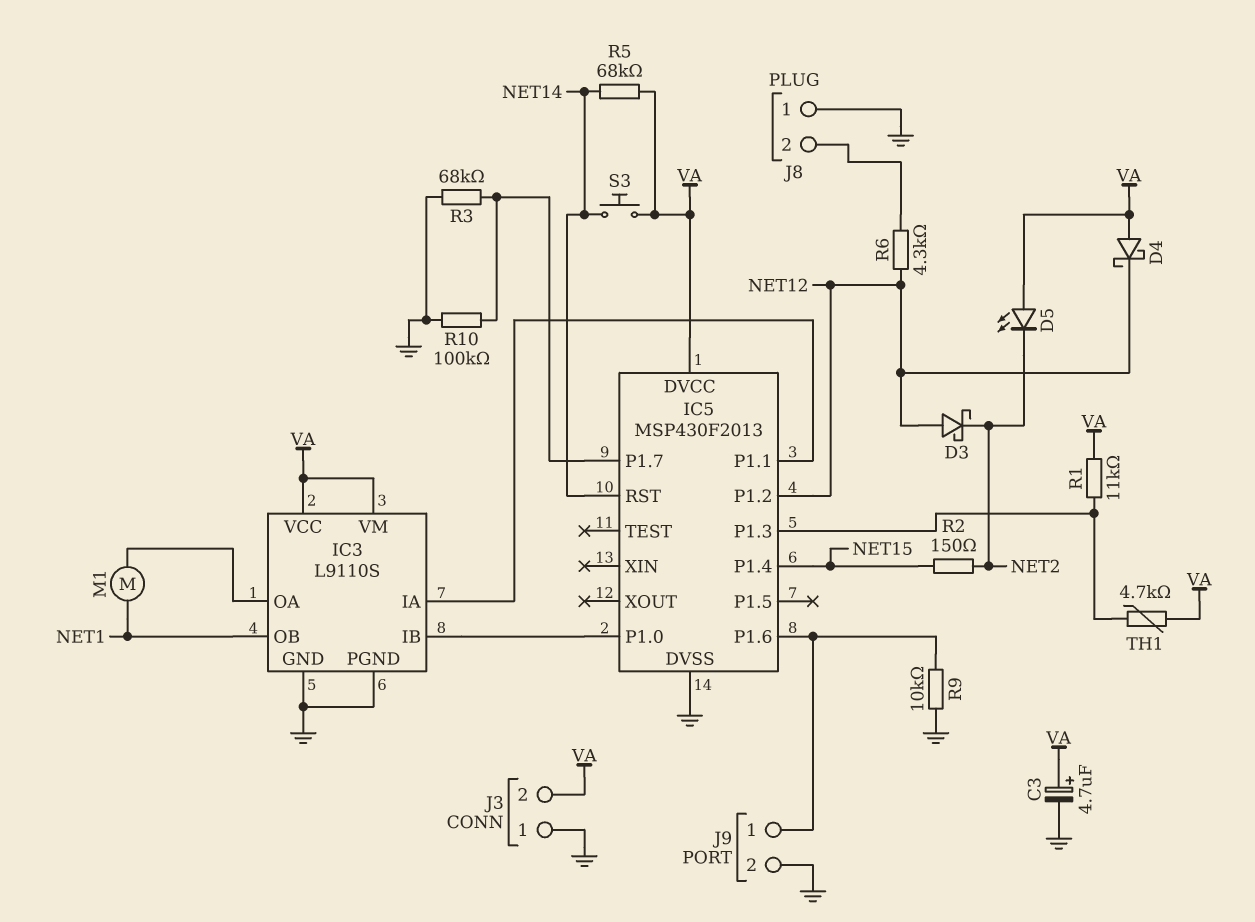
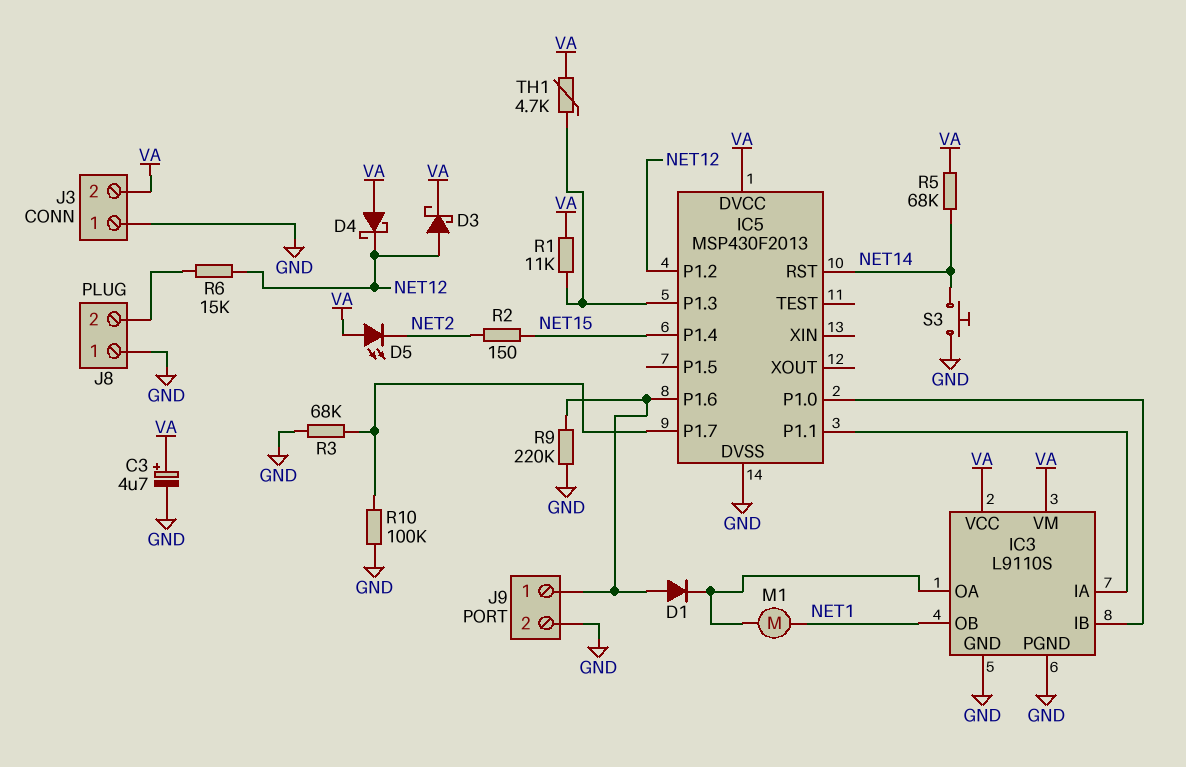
D1: none -> diode (A IC5/P1.6, K IC3/OA)
D3: schottky (A NET12, K NET2) -> schottky (A NET12, K VA)
R6: 4.3k (J8/2, NET12) -> 15k (J8/2, NET12)
R9: 10k (GND, IC5/P1.6) -> 220k (GND, IC5/P1.6)
S3: button (NET14, VA) -> button (GND, NET14)

